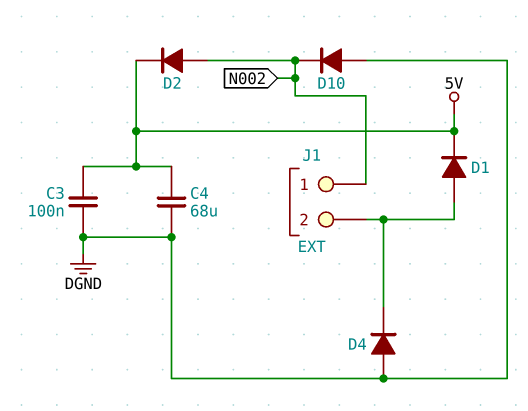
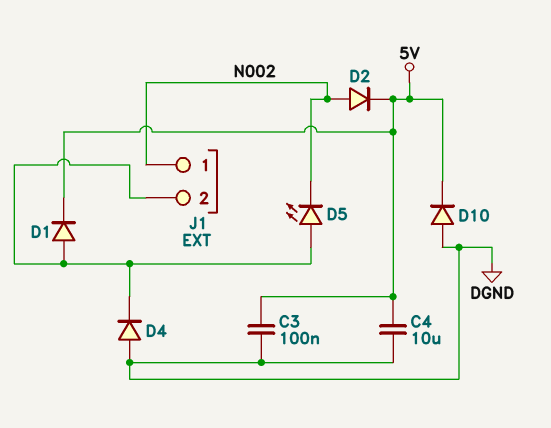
C4: 68uF (5V, DGND) -> 10uF (5V, DGND)
D5: none -> LED (A J1/2, K N002)
D10: diode (A DGND, K N002) -> diode (A DGND, K 5V)

